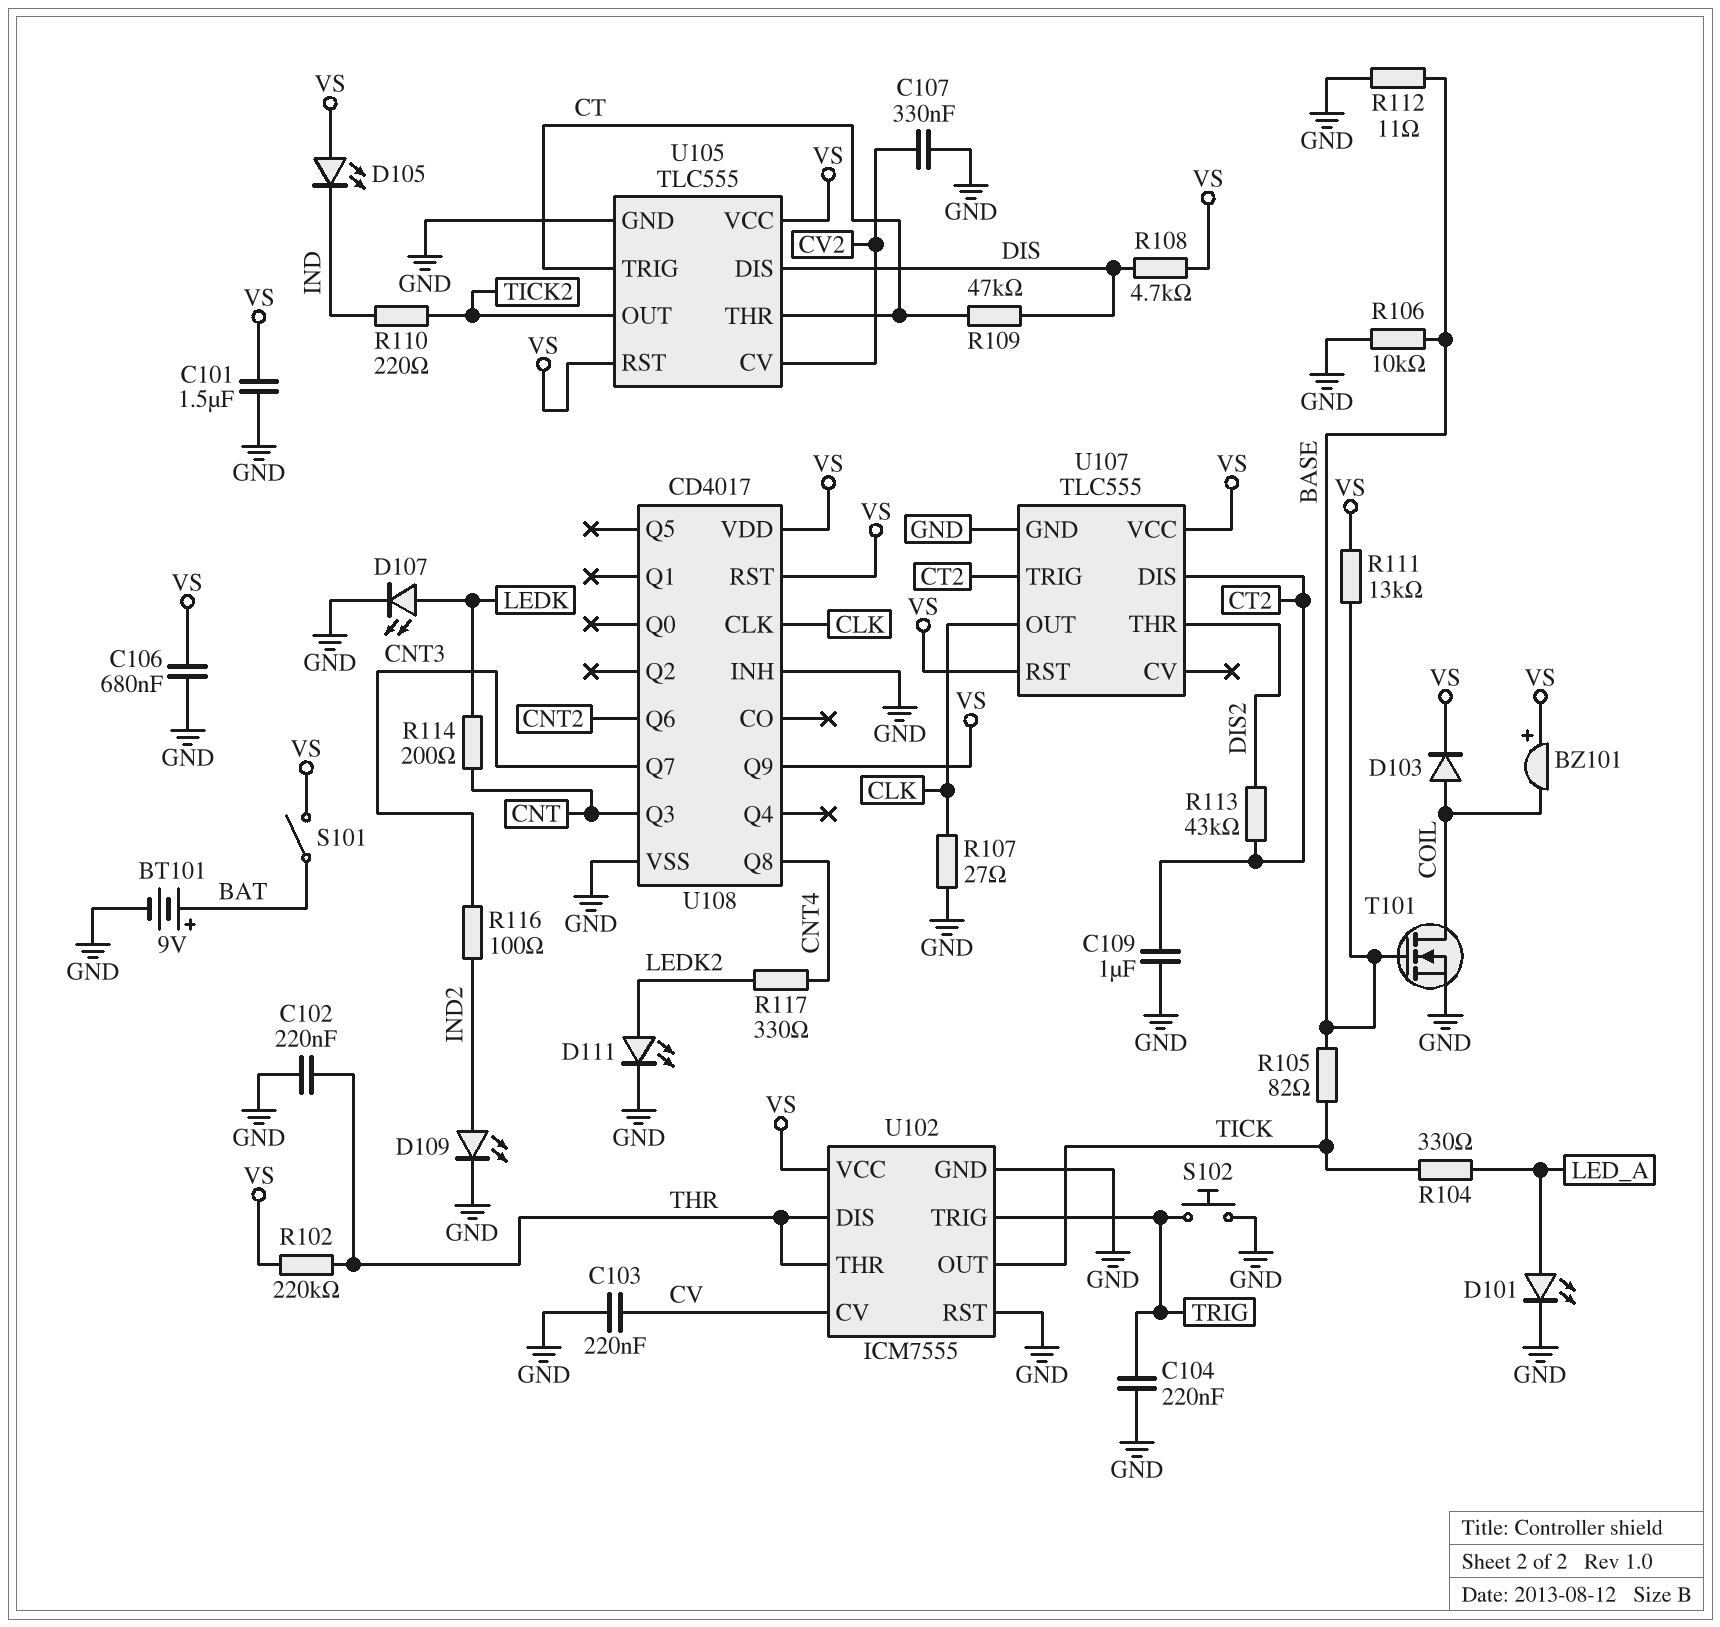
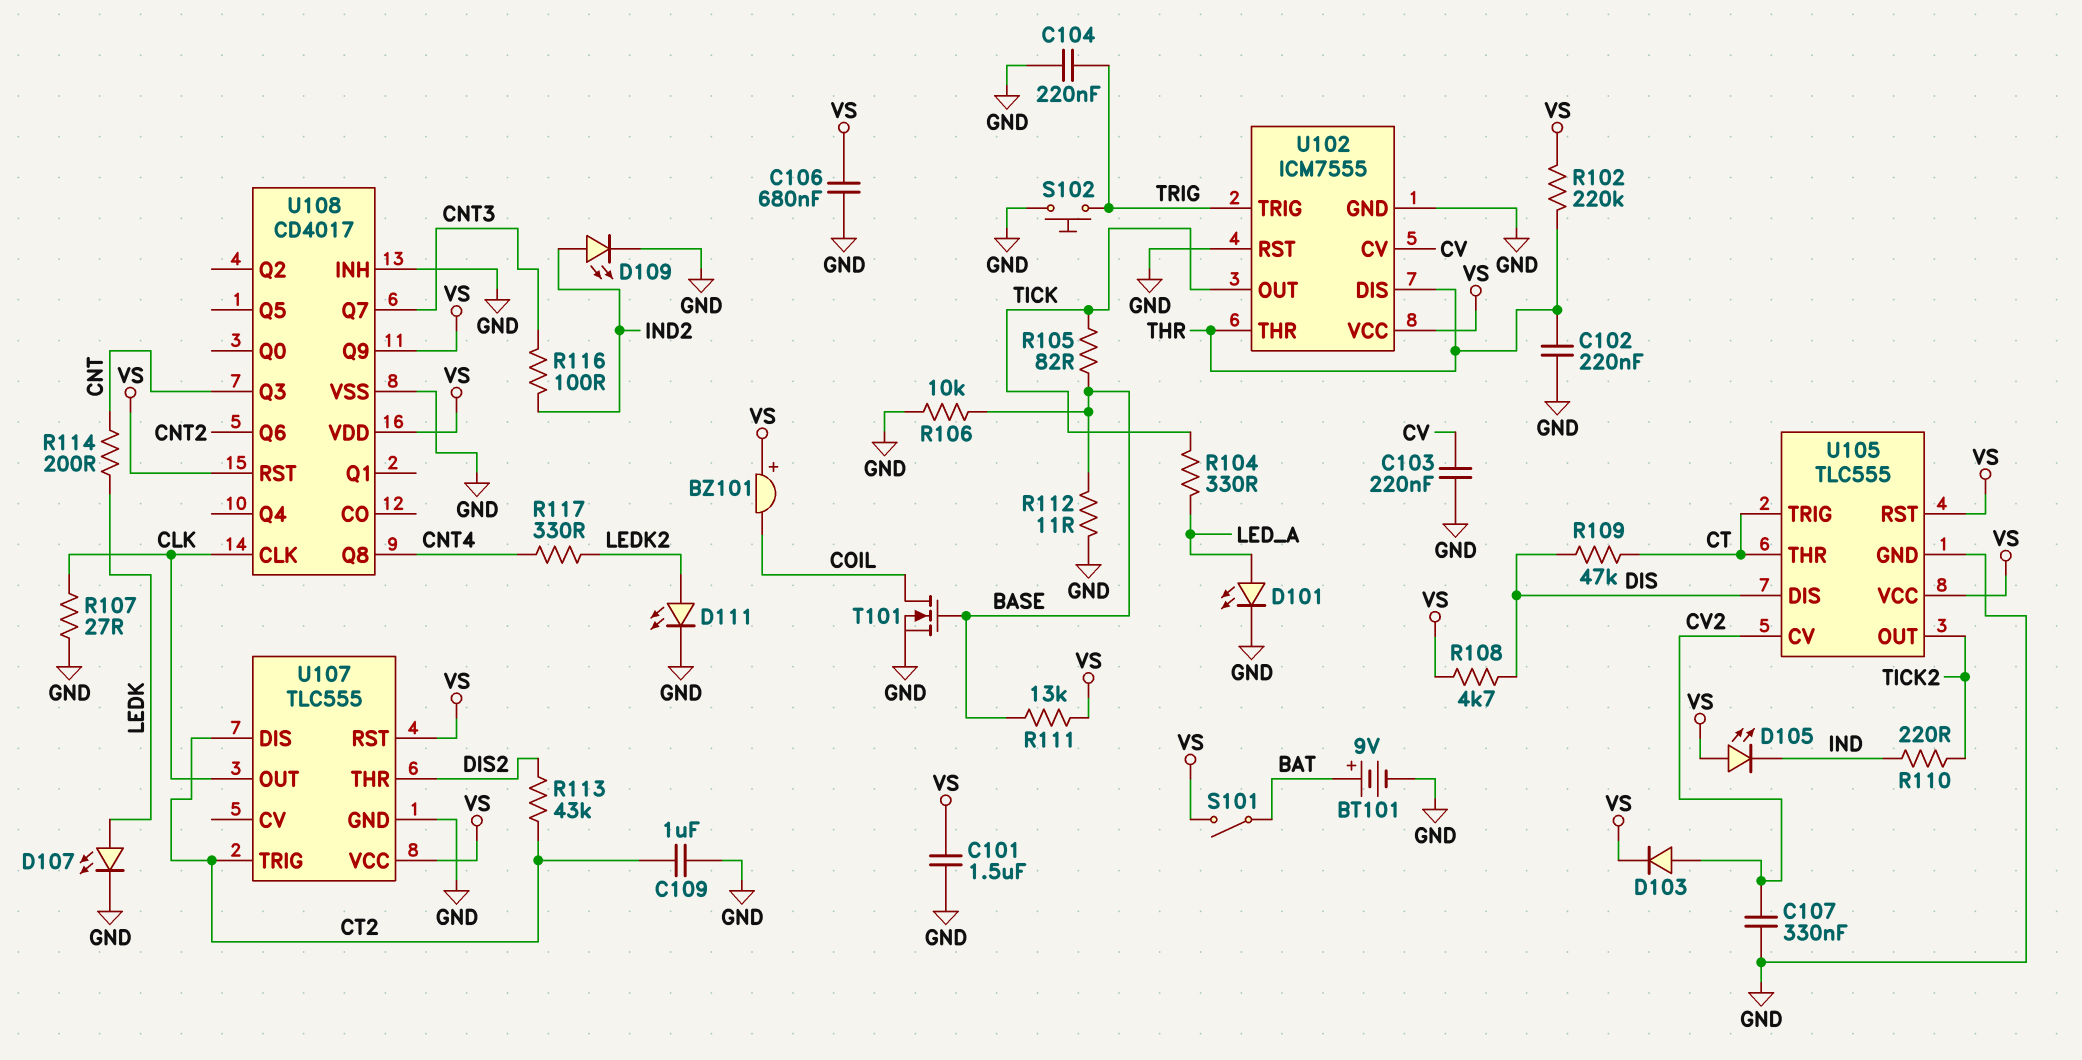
D103: diode (A COIL, K VS) -> diode (A CV2, K VS)

